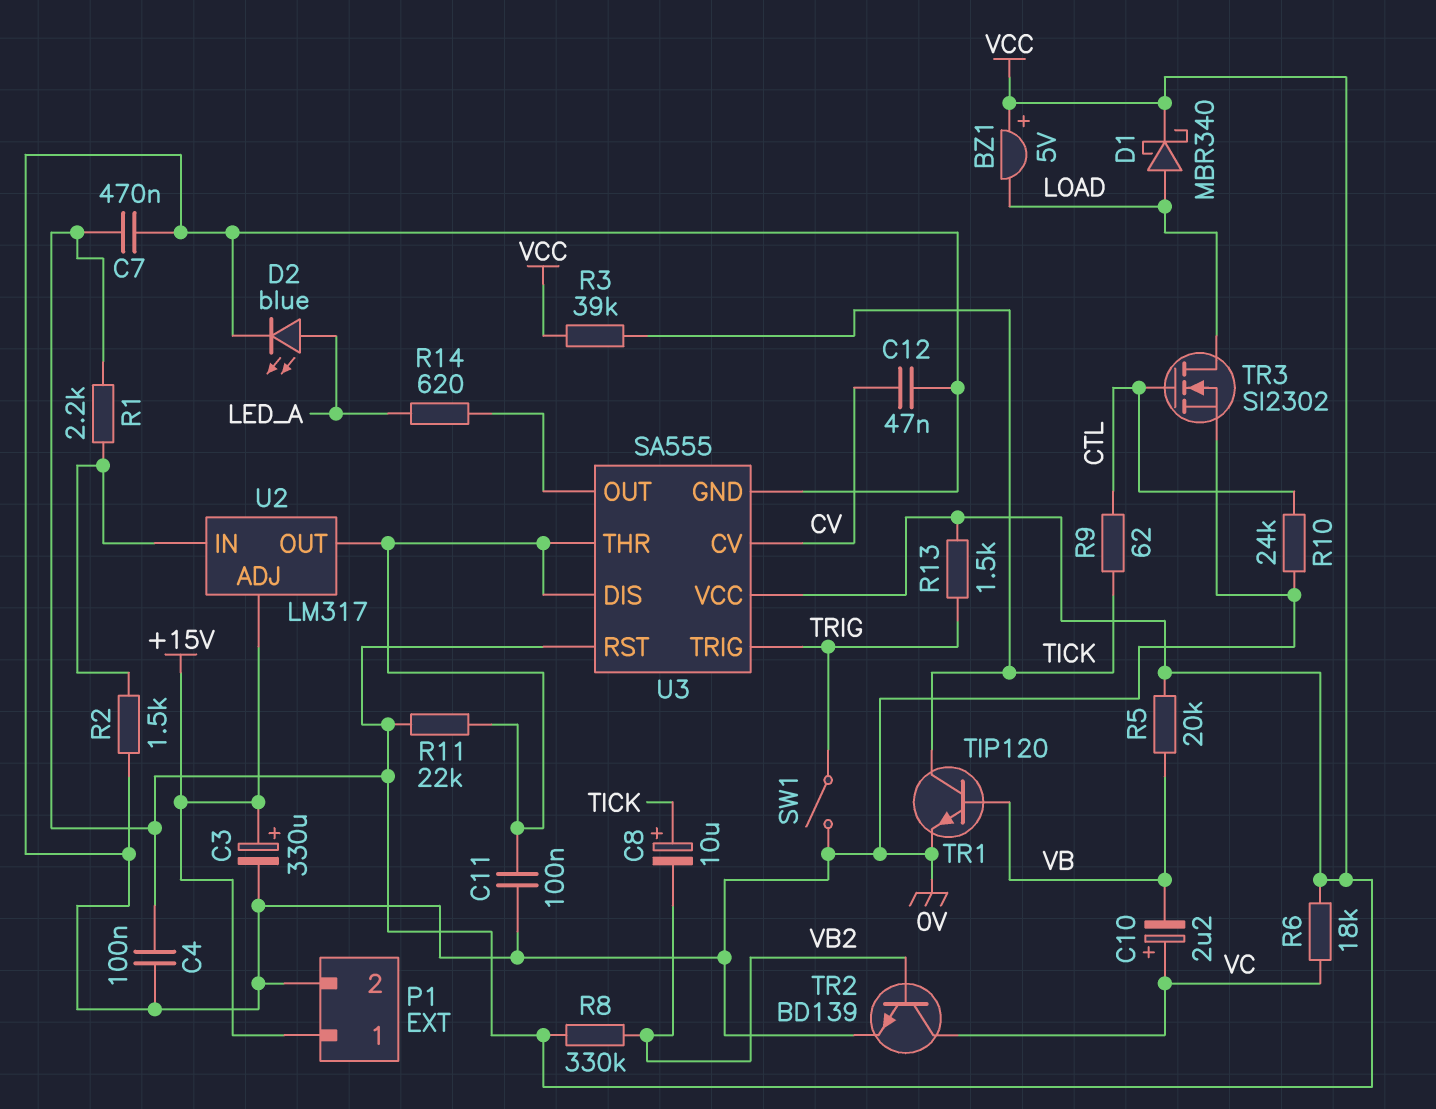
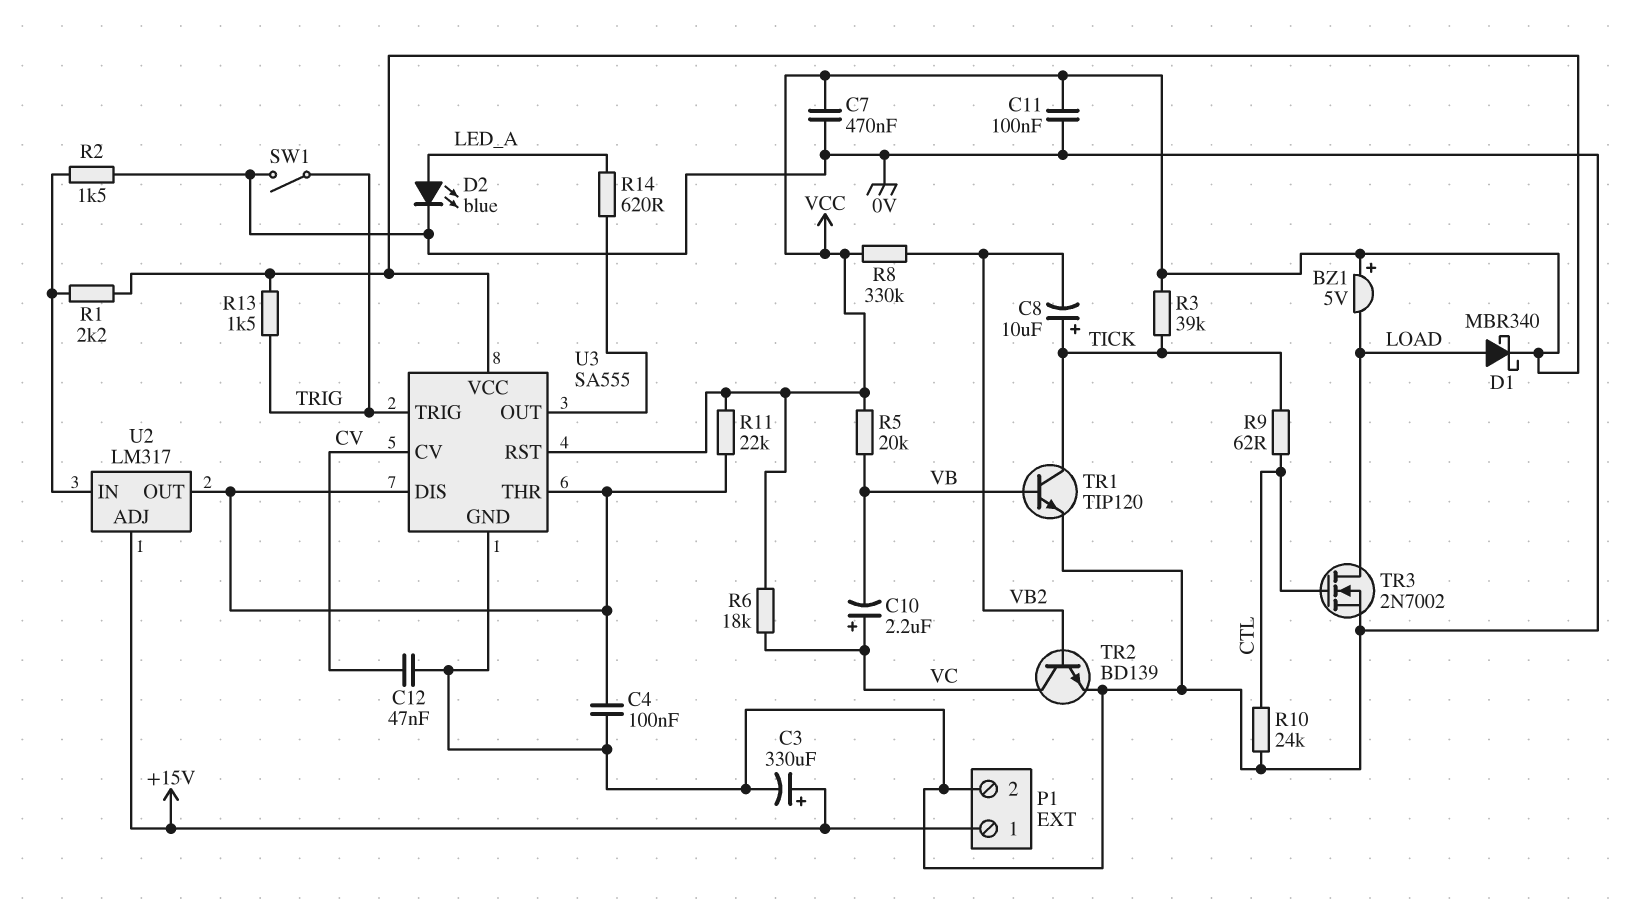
C4: 100nF (0V, VCC) -> 100nF (0V, U2/OUT)
C11: 100nF (0V, U2/OUT) -> 100nF (0V, VCC)
TR3: NMOS SI2302 (G CTL, D LOAD, S 0V) -> NMOS 2N7002 (G CTL, D LOAD, S 0V)

